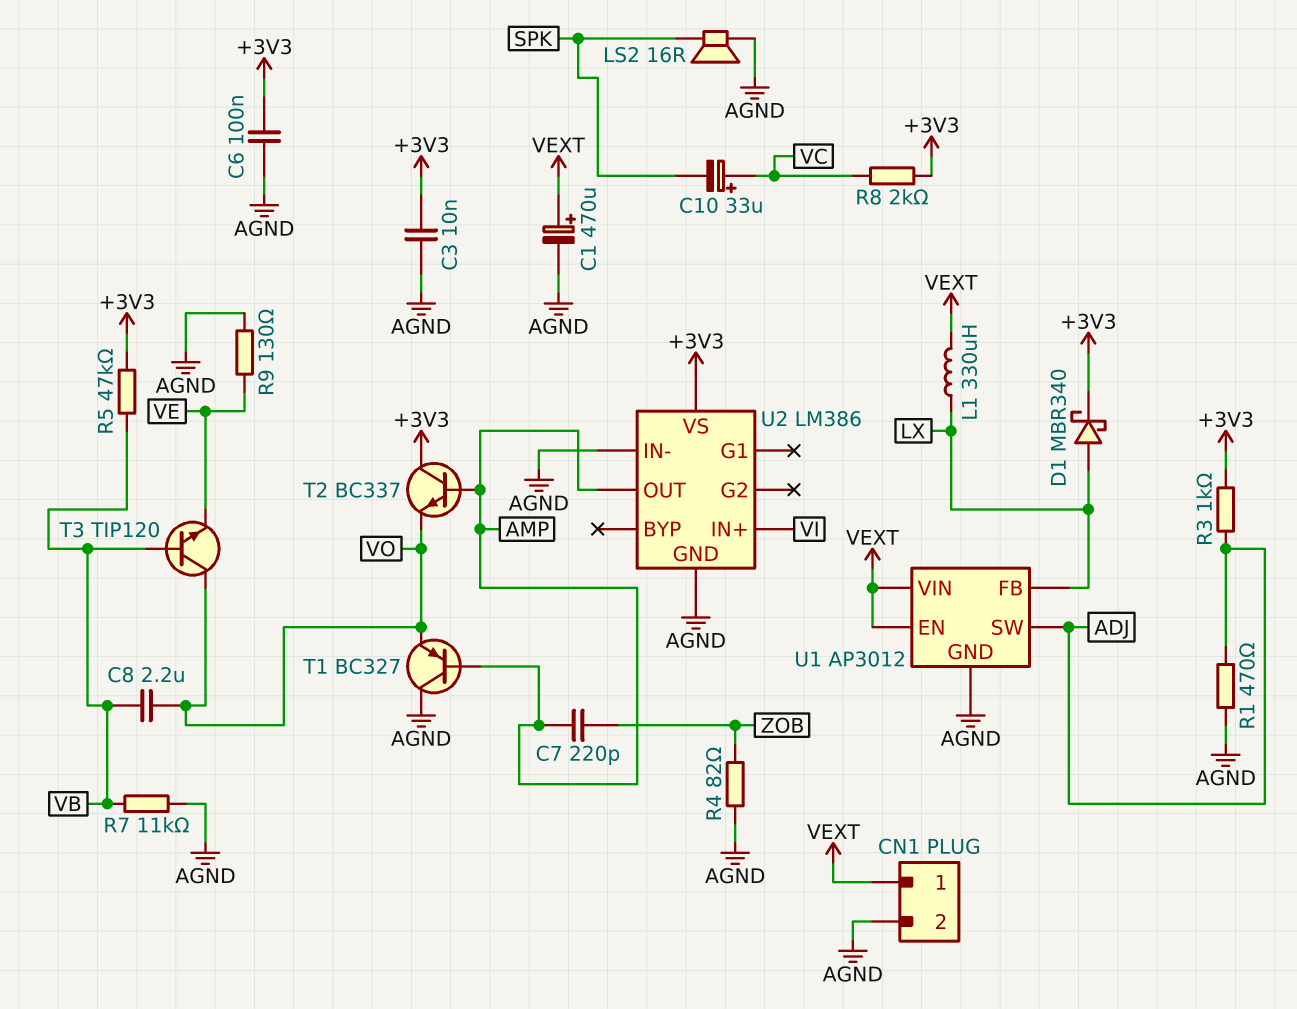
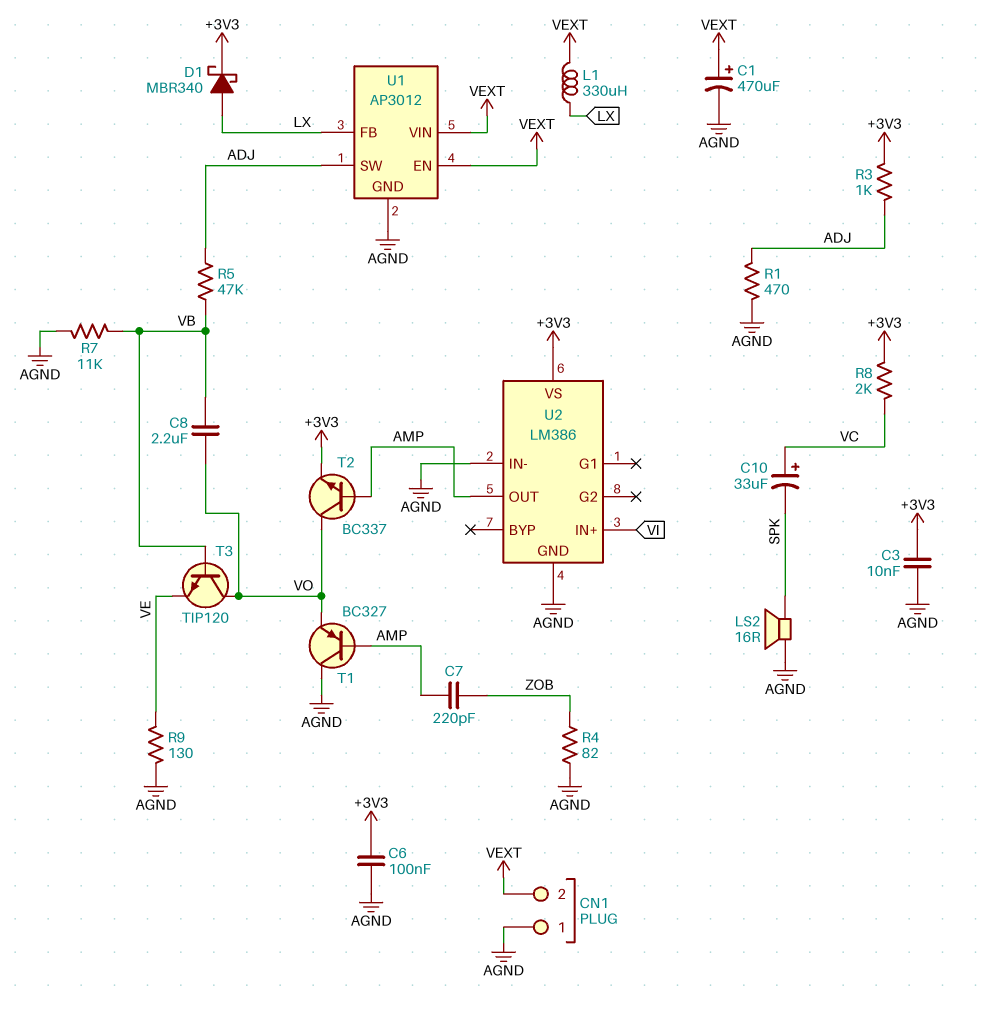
CN1 pin 1: VEXT -> AGND
CN1 pin 2: AGND -> VEXT
R5: 47k (+3V3, VB) -> 47k (ADJ, VB)
T2: NPN BC337 (B AMP, C +3V3, E VO) -> NPN BC337 (B AMP, C VO, E +3V3)

